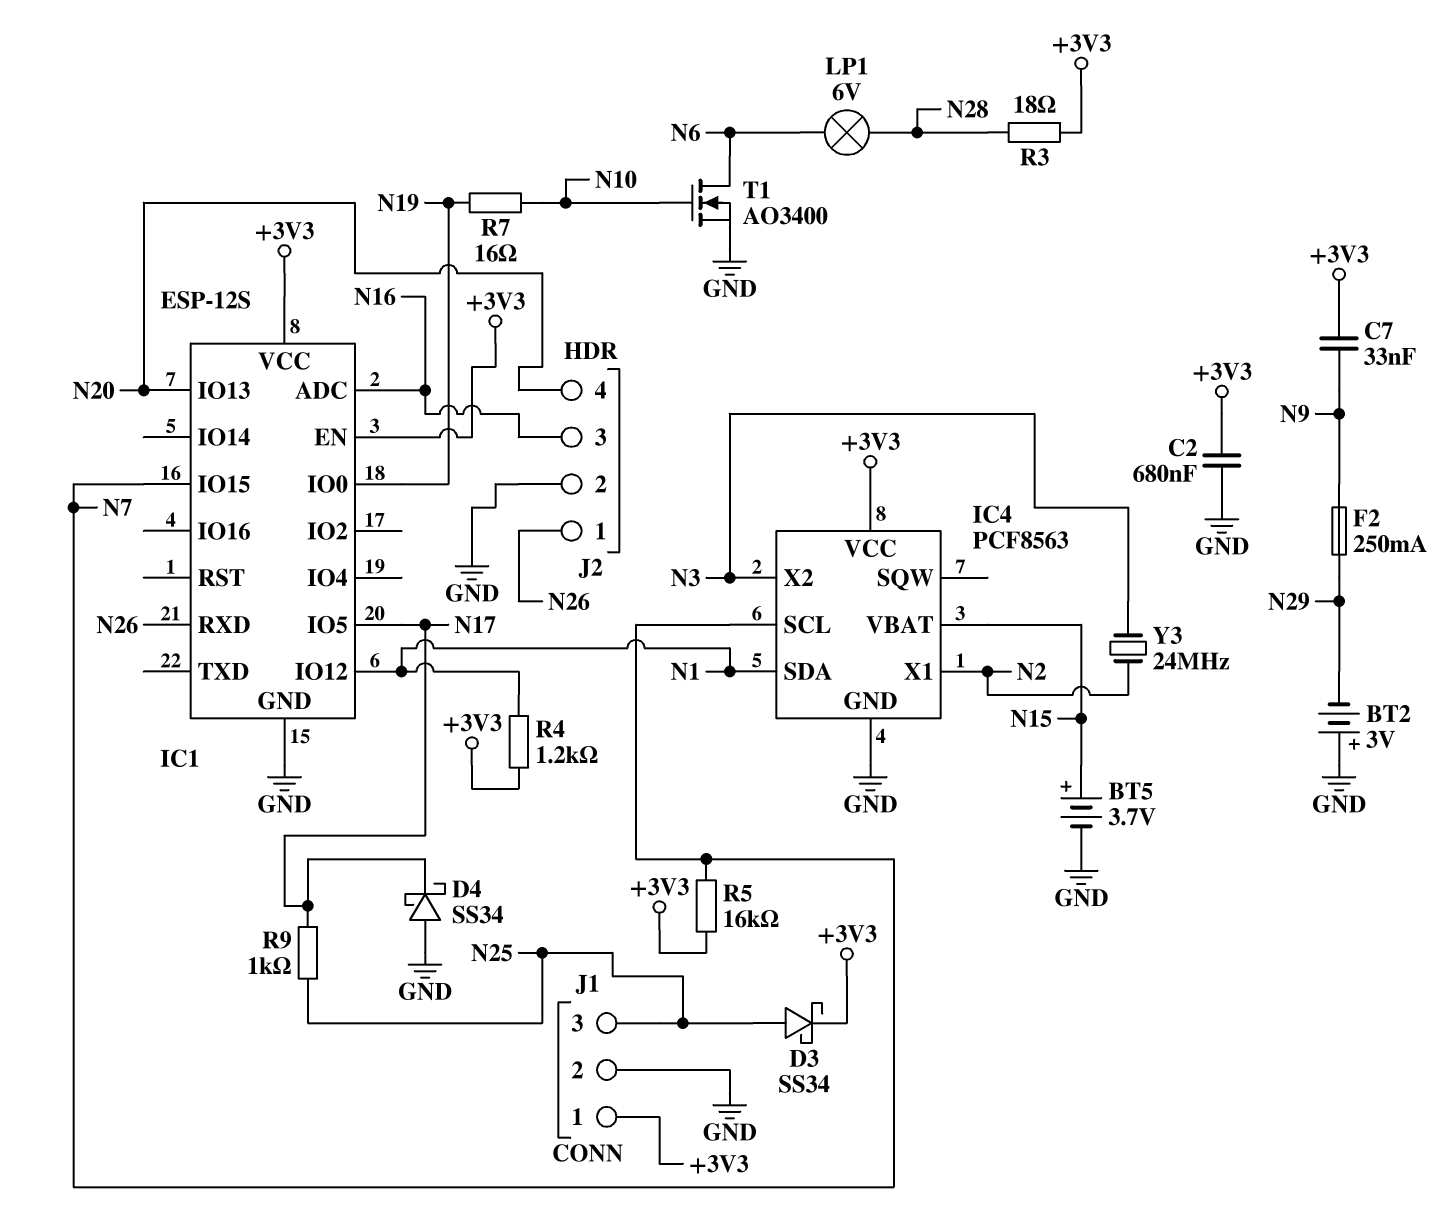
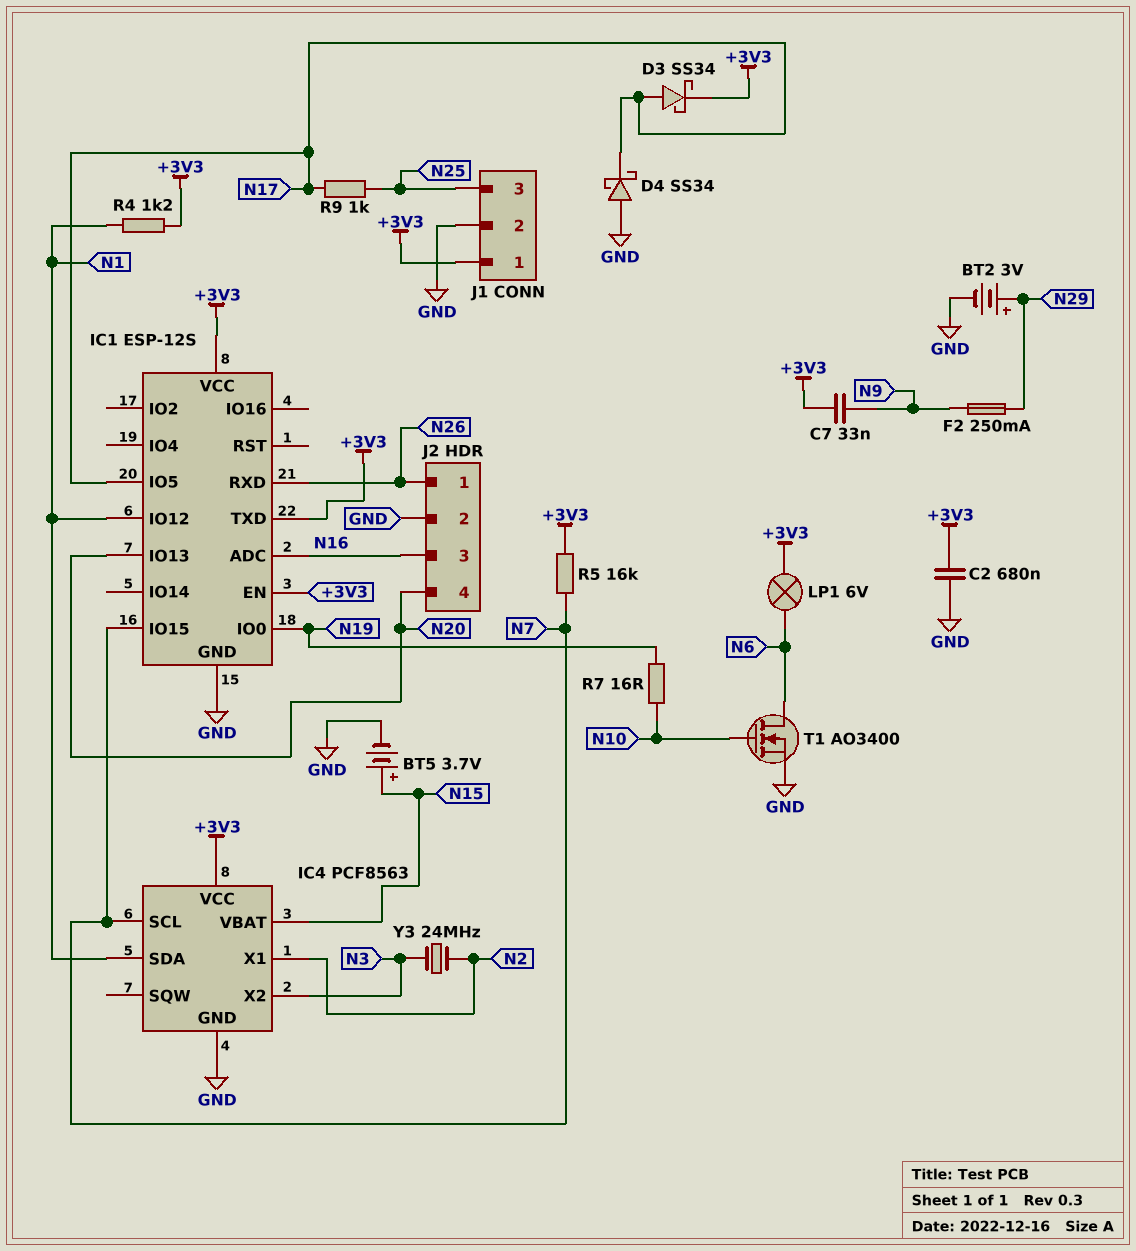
BT2: 3V (plus GND, minus N29) -> 3V (plus N29, minus GND)
D3: schottky SS34 (A N25, K +3V3) -> schottky SS34 (A N17, K +3V3)
IC1 pin TXD: none -> +3V3
LP1: lamp 6V (N6, N28) -> lamp 6V (+3V3, N6)
R3: 18 (+3V3, N28) -> none

